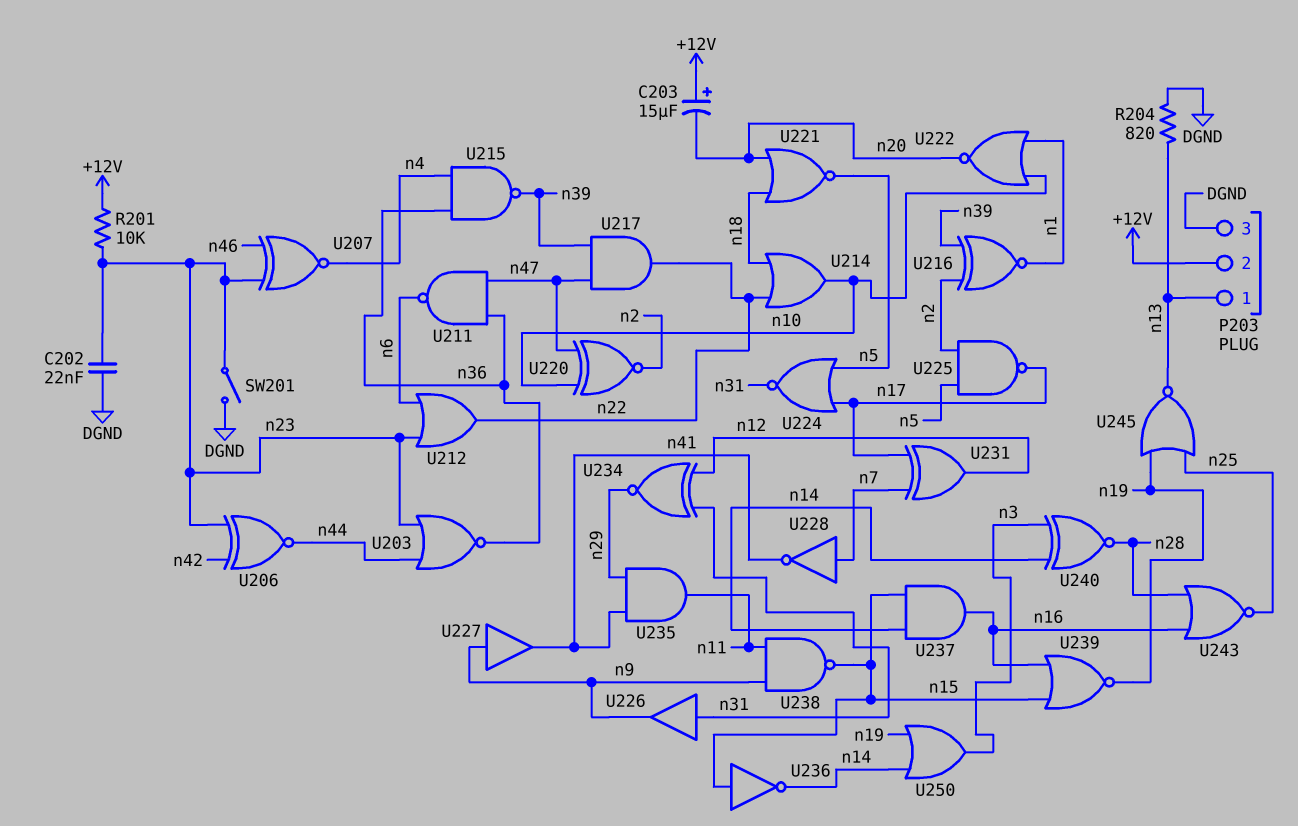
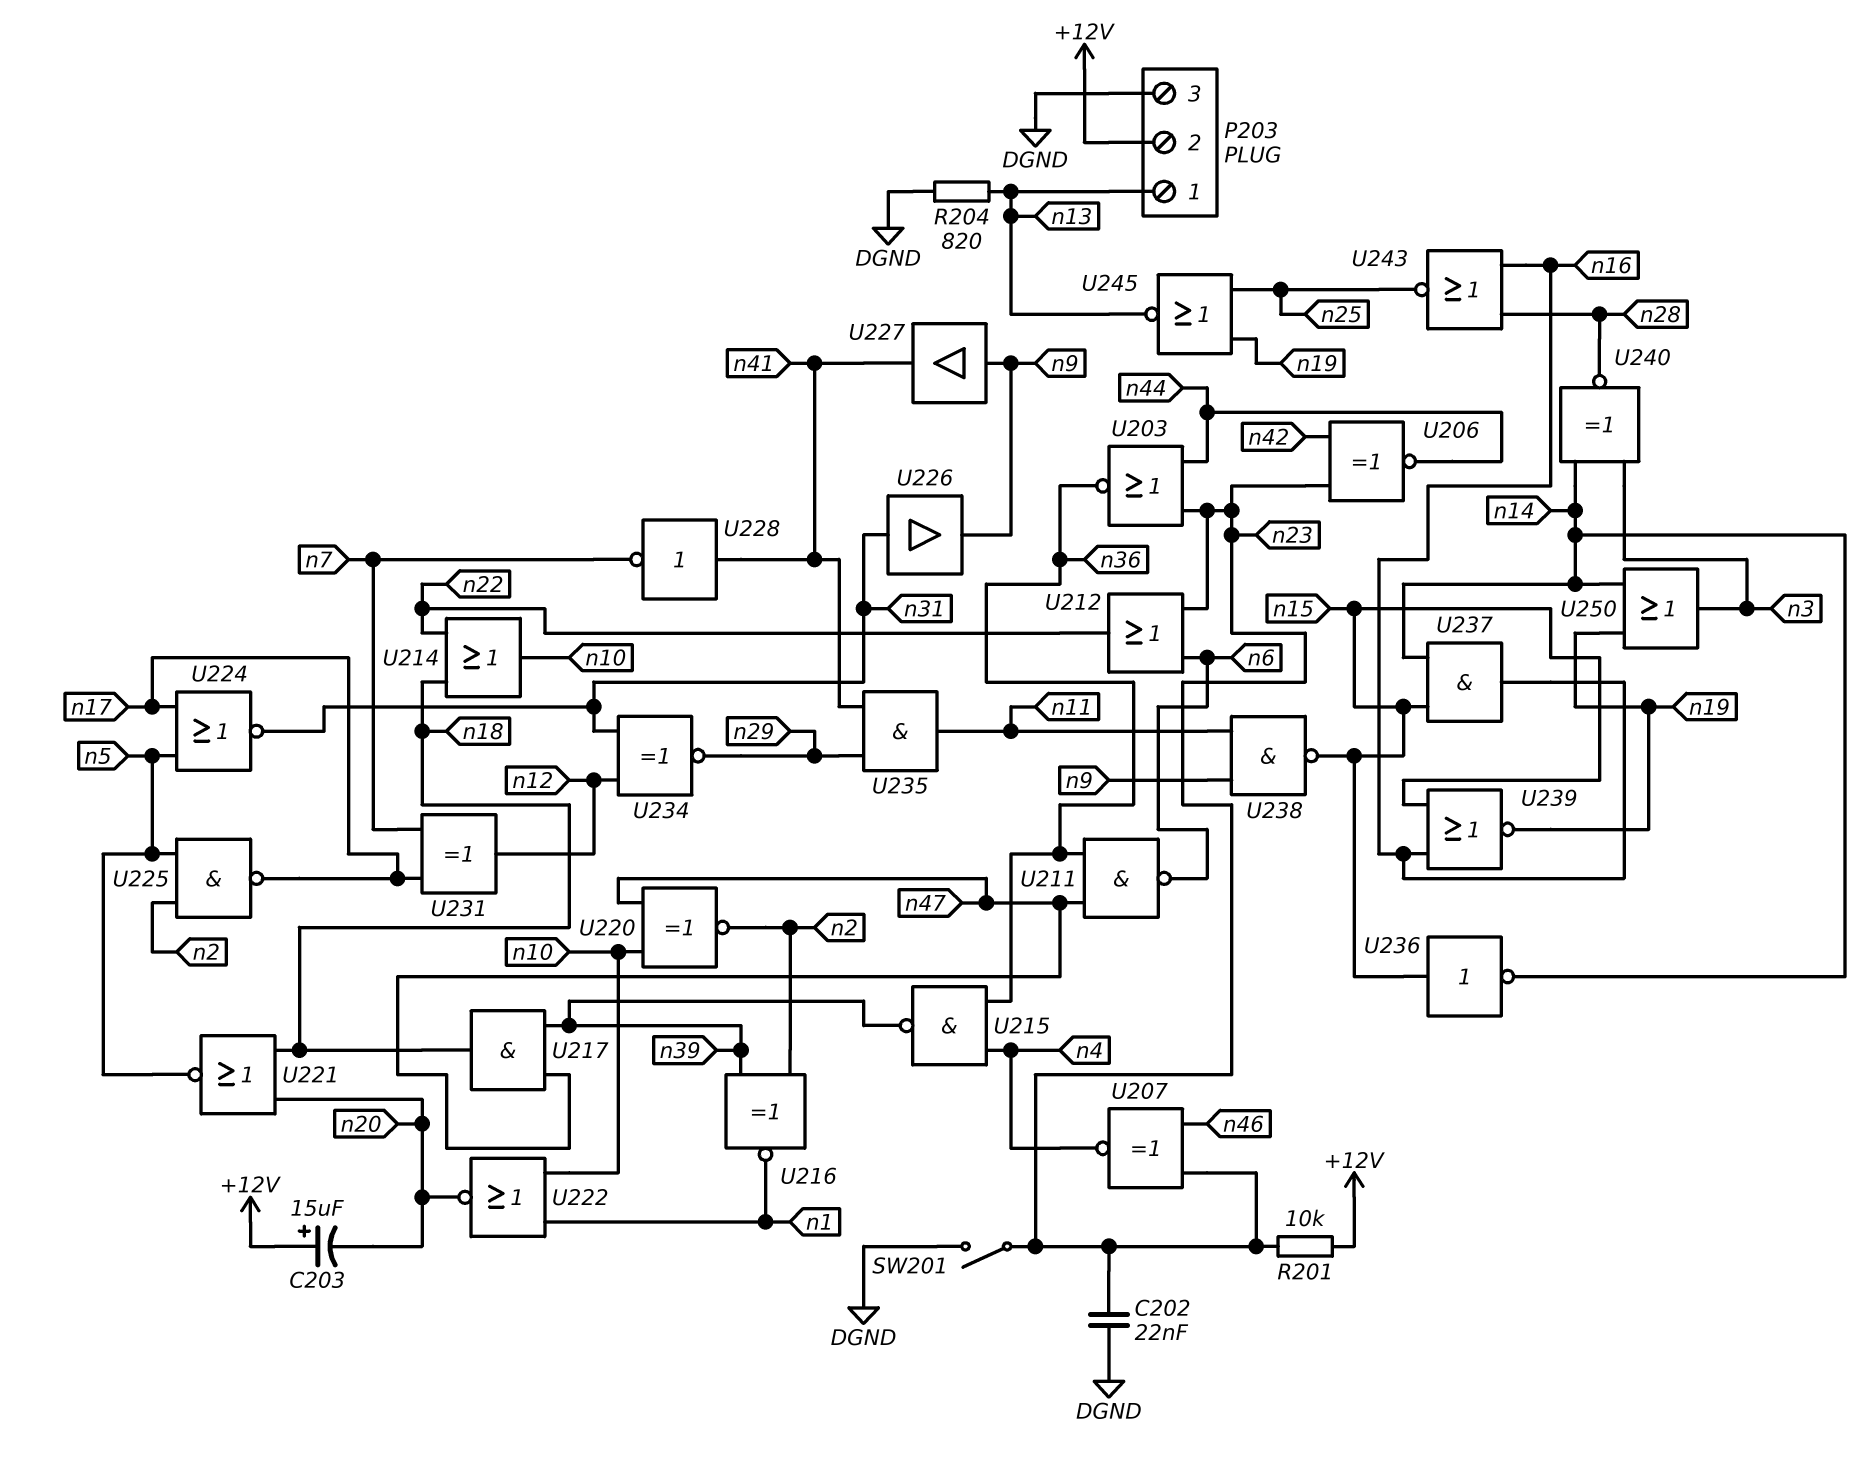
U217: AND (in n39, in n47, out n22) -> AND (in n39, in n47, out n18)
U228: NOT (in n7, out n41) -> NOT (in n41, out n7)

